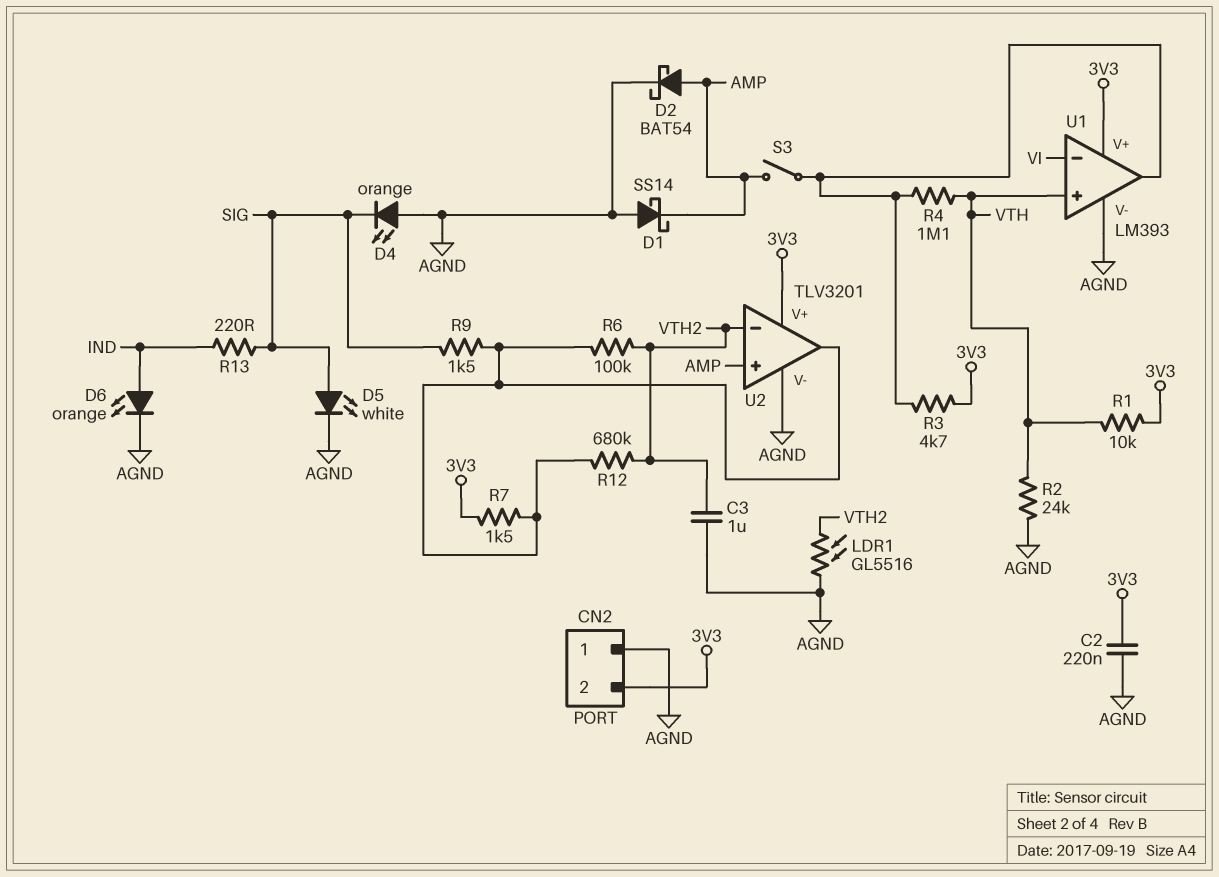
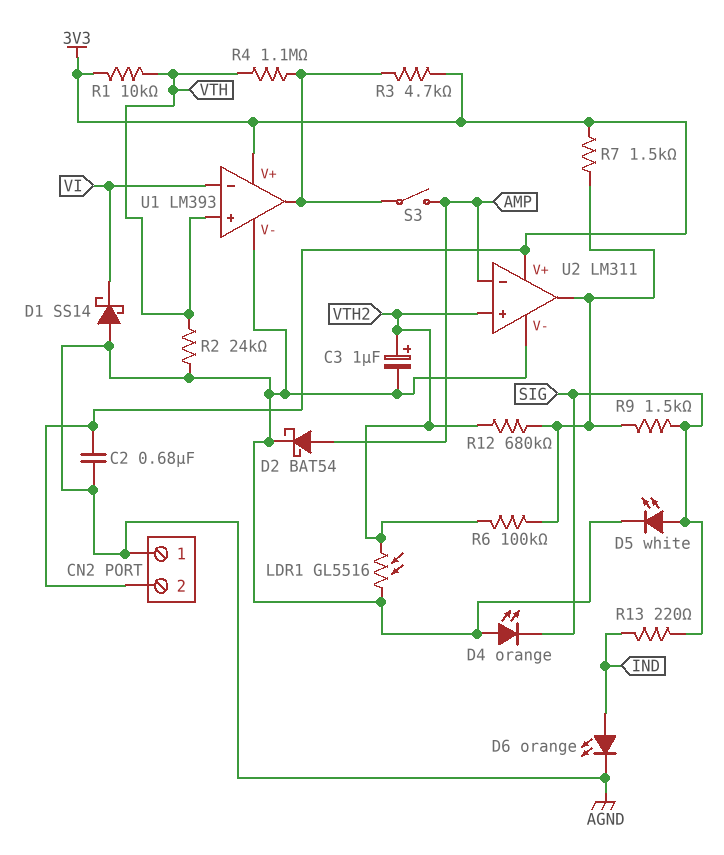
C2: 220nF (3V3, AGND) -> 680nF (3V3, AGND)
C3: 1uF (AGND, VTH2) -> 1uF (plus VTH2, minus AGND)
D1: schottky SS14 (A AGND, K AMP) -> schottky SS14 (A AGND, K VI)
U2: TLV3201 -> LM311
U2 pin in+: AMP -> VTH2
U2 pin in-: VTH2 -> AMP

